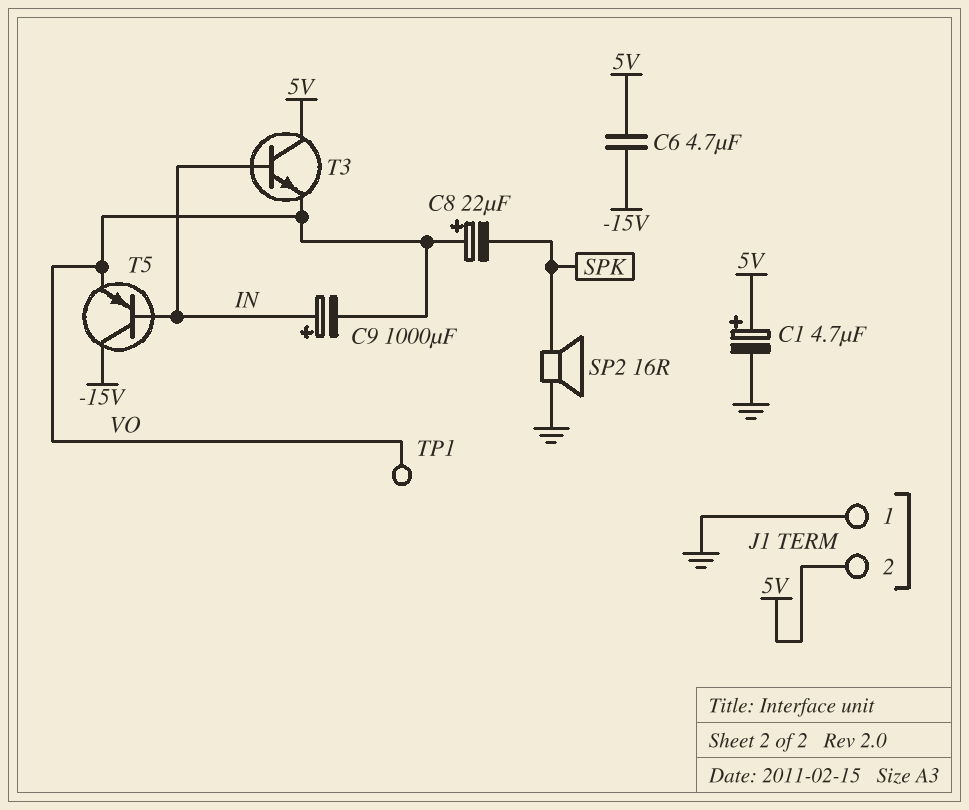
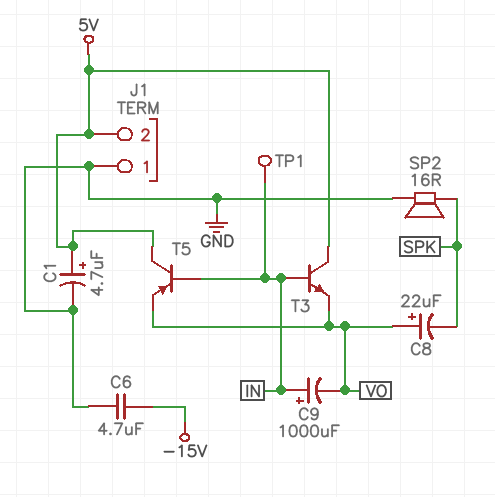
C6: 4.7uF (-15V, 5V) -> 4.7uF (-15V, GND)
T5: PNP (B IN, C -15V, E VO) -> PNP (B IN, C 5V, E VO)
TP1: test point (VO) -> test point (IN)

